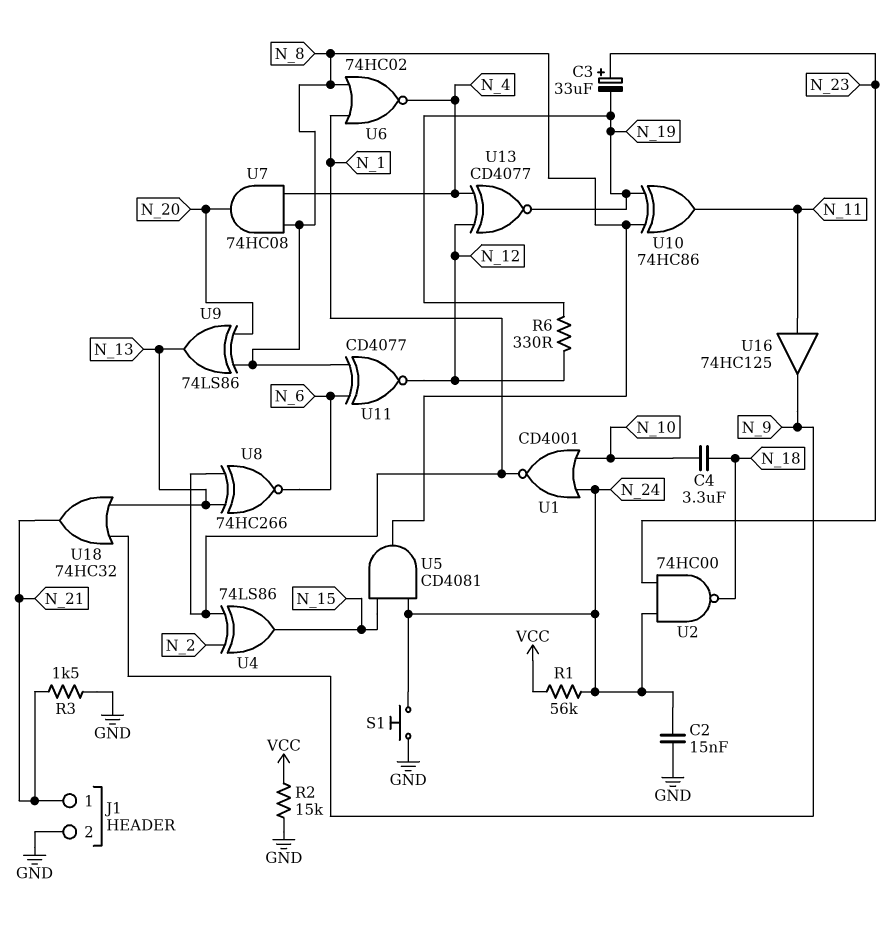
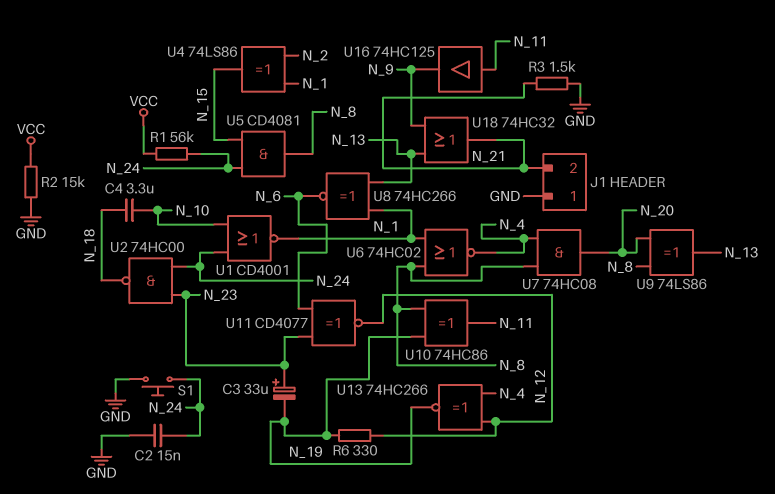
J1 pin 1: N_21 -> GND
J1 pin 2: GND -> N_21
U11: XNOR CD4077 (in N_6, in N_8, out N_12) -> XNOR CD4077 (in N_6, in N_23, out N_12)
U13: XNOR CD4077 (in N_4, in N_12, out N_19) -> XNOR 74HC266 (in N_4, in N_12, out N_19)

